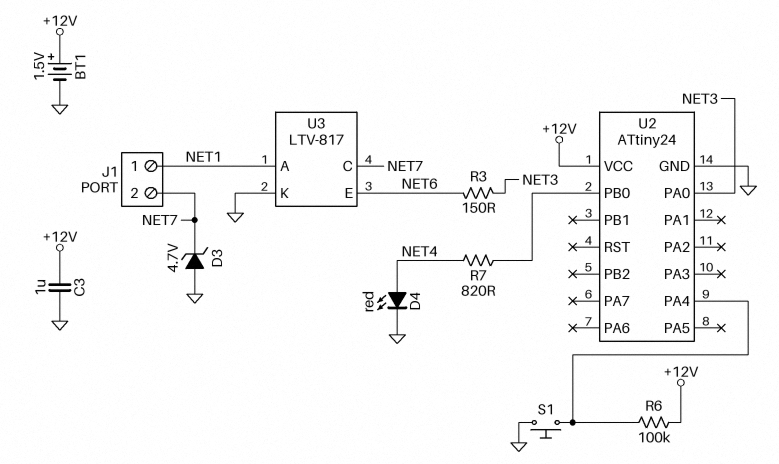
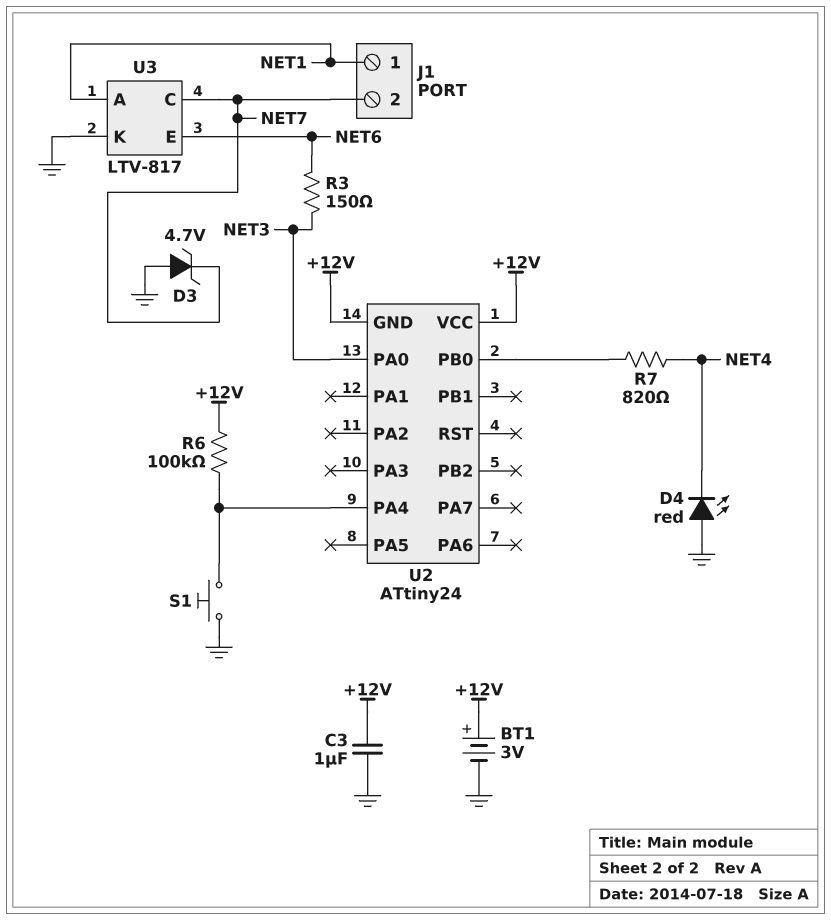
BT1: 1.5V (plus +12V, minus GND) -> 3V (plus +12V, minus GND)
D4: LED red (A NET4, K GND) -> LED red (A GND, K NET4)
U2 pin GND: GND -> +12V

